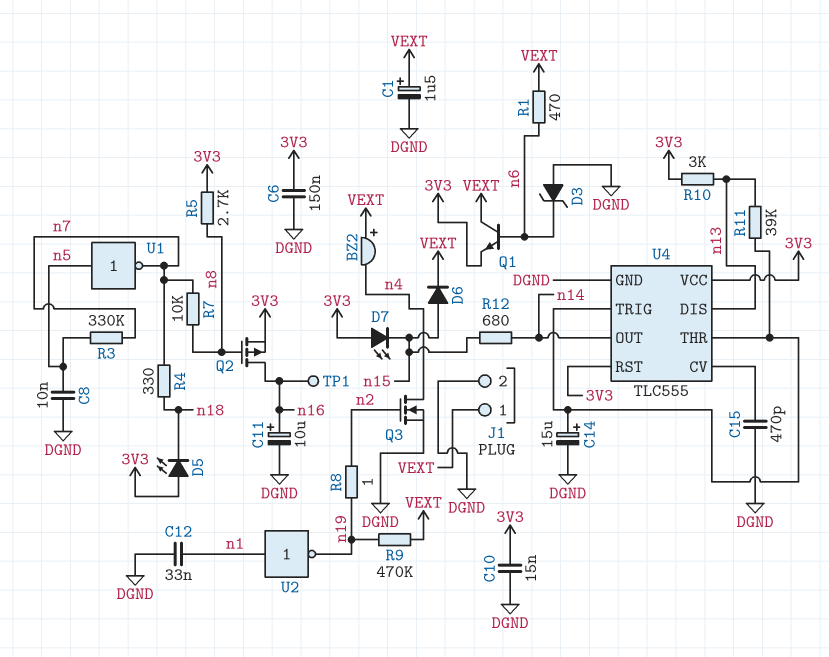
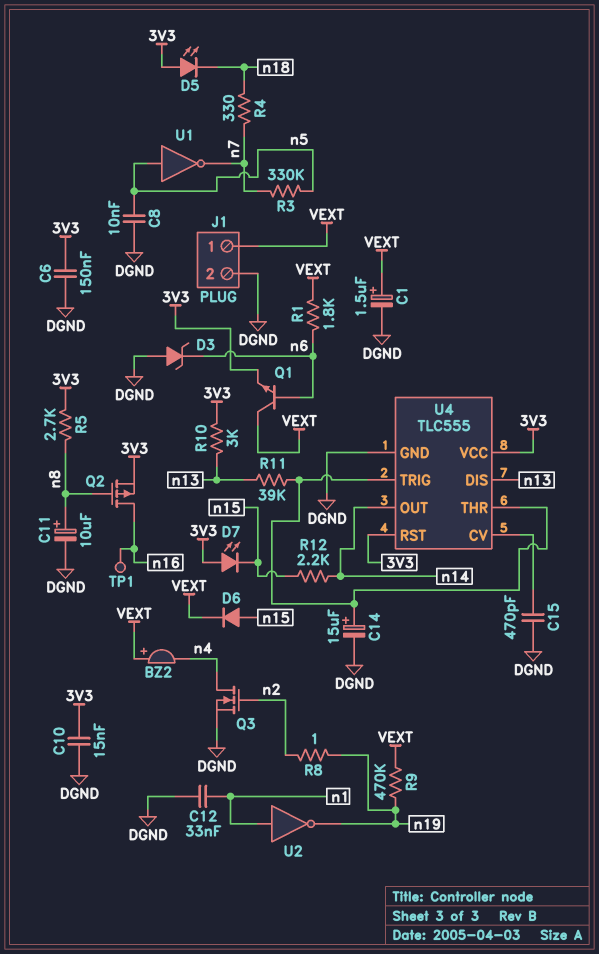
C11: 10uF (plus n16, minus DGND) -> 10uF (plus n8, minus DGND)
R1: 470 (VEXT, n6) -> 1.8k (VEXT, n6)
R7: 10k (n7, n8) -> none
R12: 680 (n14, n15) -> 2.2k (n14, n15)

